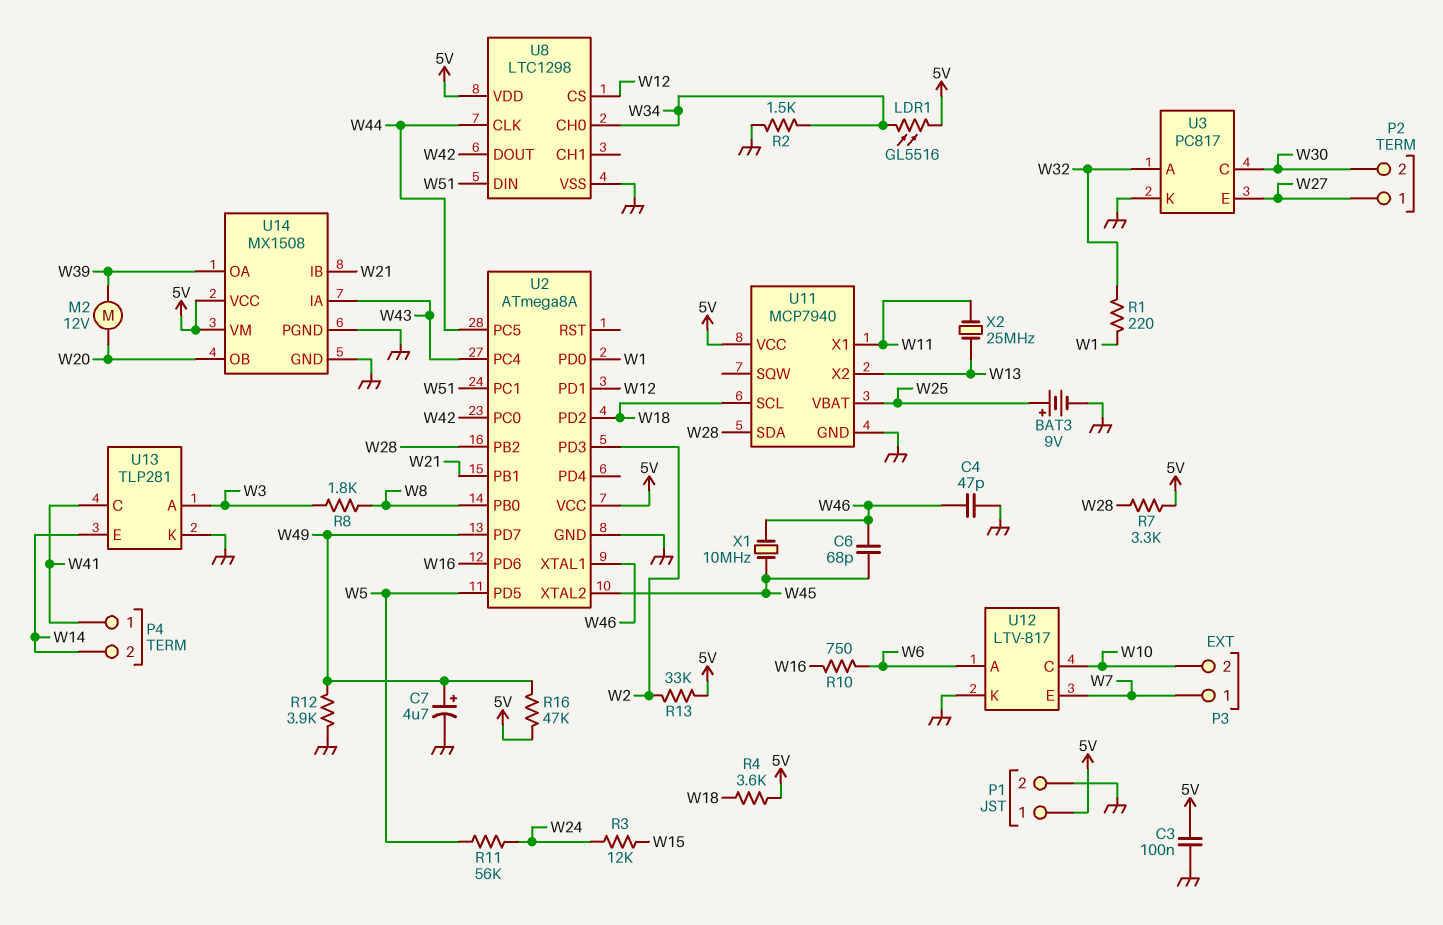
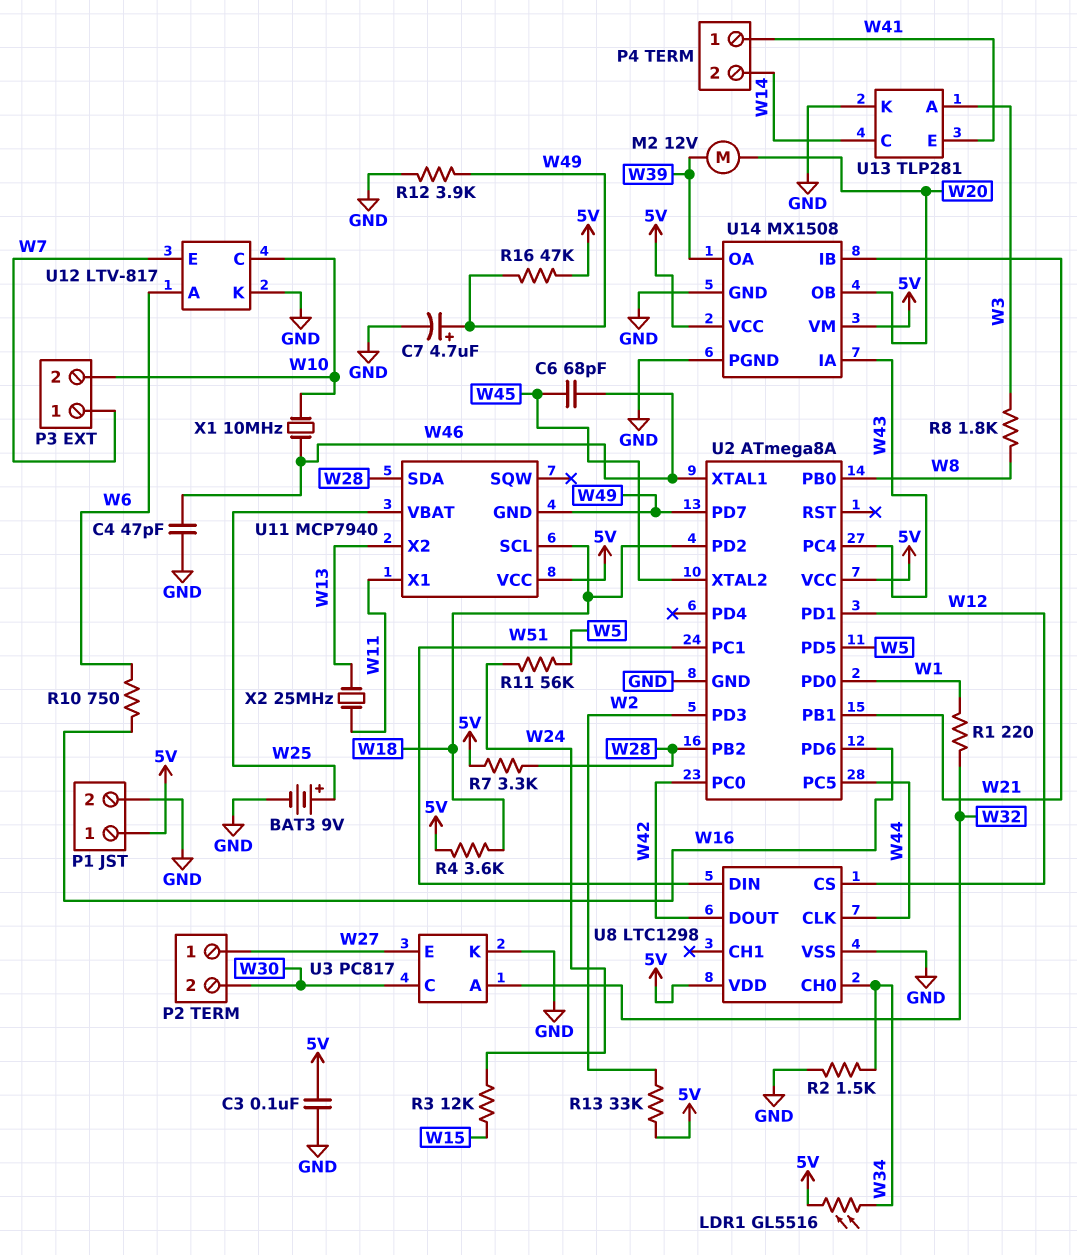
U11 pin GND: GND -> W49
U13 pin C: W41 -> W14
U13 pin E: W14 -> W41
X1: 10MHz (W45, W46) -> 10MHz (W10, W46)

